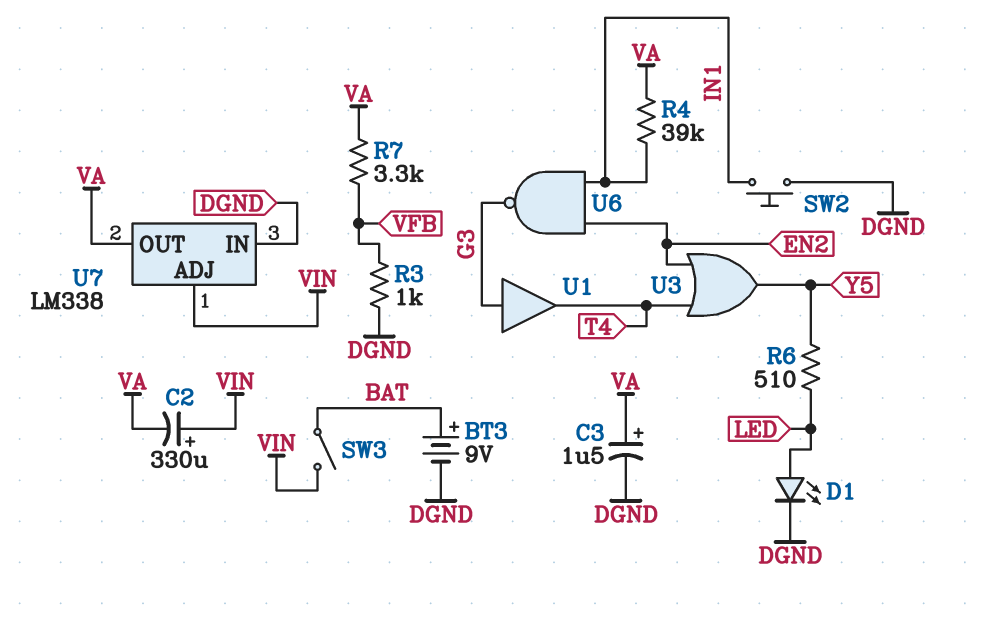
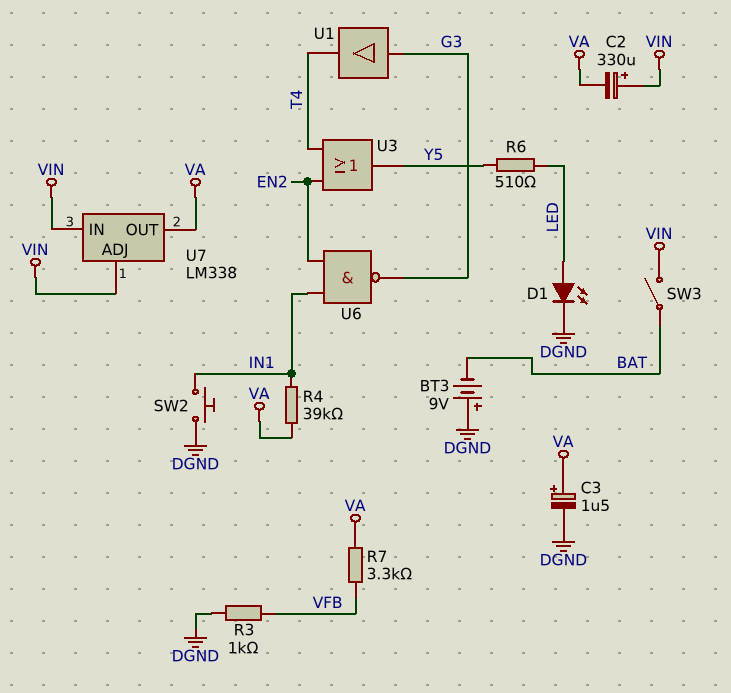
BT3: 9V (plus BAT, minus DGND) -> 9V (plus DGND, minus BAT)
U7 pin IN: DGND -> VIN

